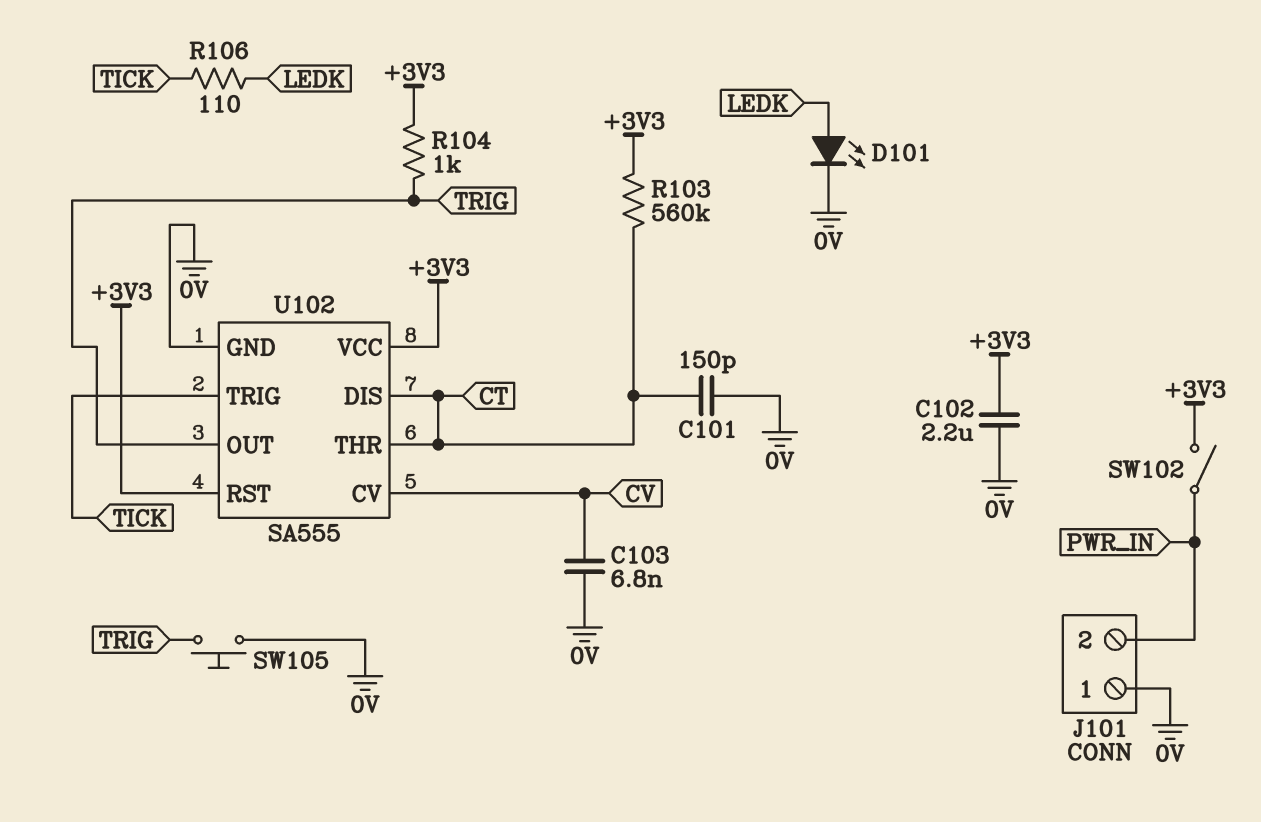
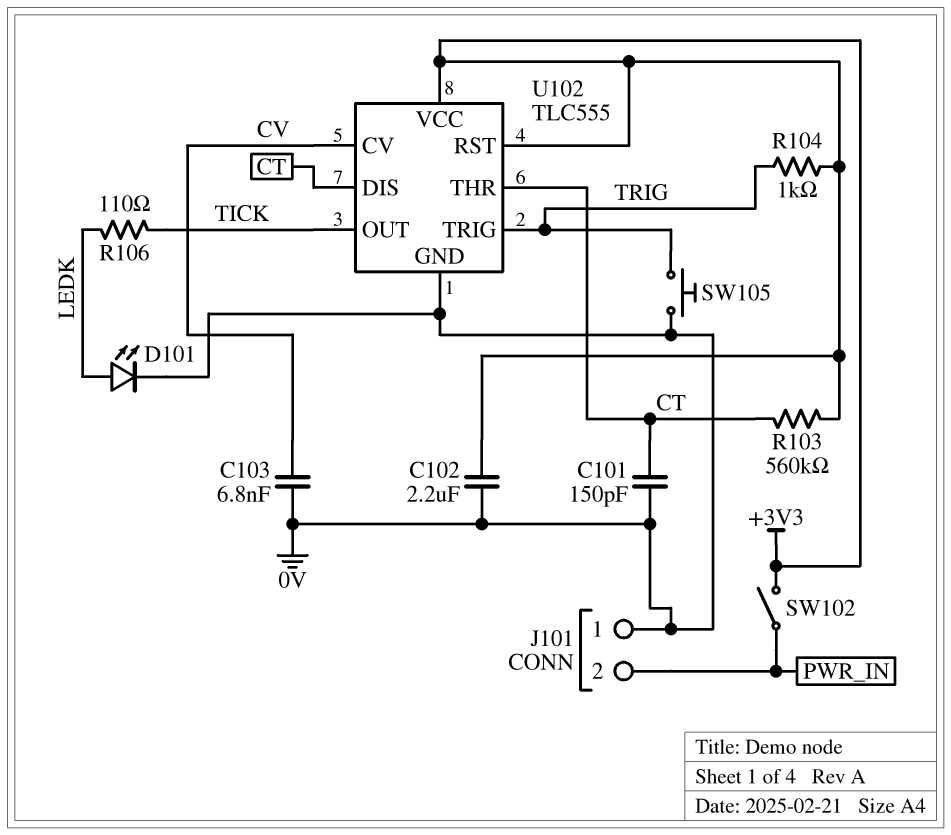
U102: SA555 -> TLC555
U102 pin OUT: TRIG -> TICK
U102 pin TRIG: TICK -> TRIG

